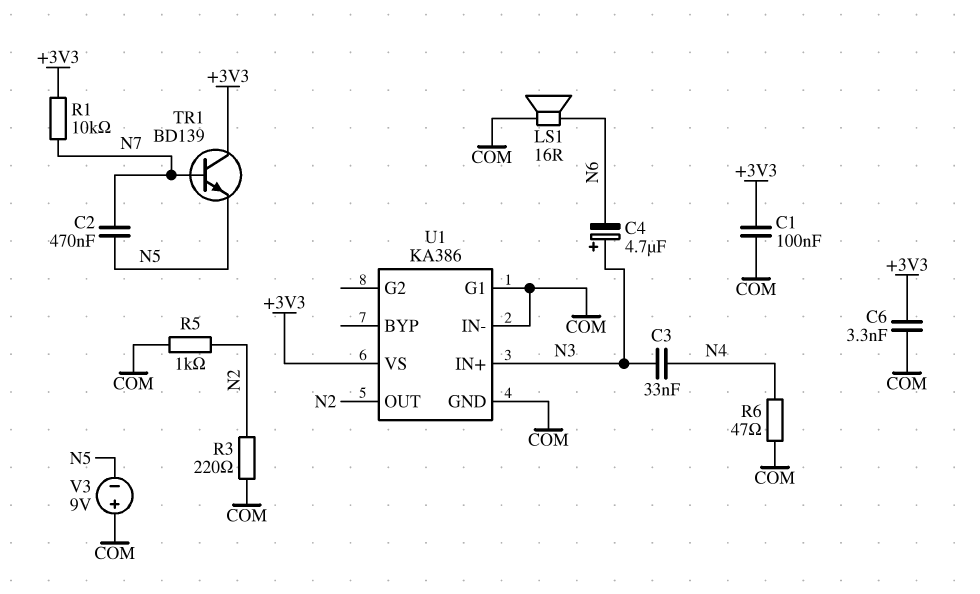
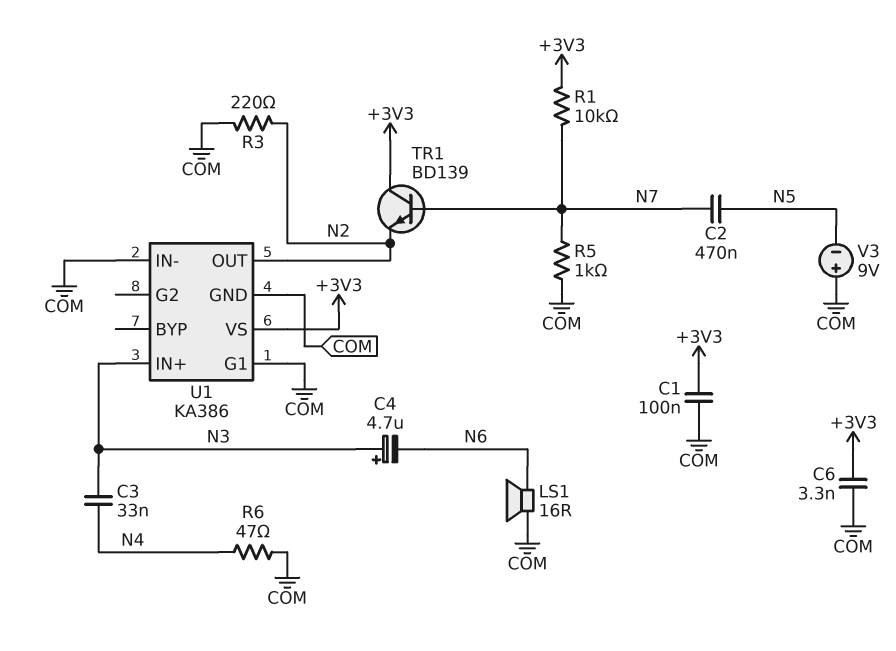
R5: 1k (COM, N2) -> 1k (COM, N7)
TR1: NPN BD139 (B N7, C +3V3, E N5) -> NPN BD139 (B N7, C +3V3, E N2)

